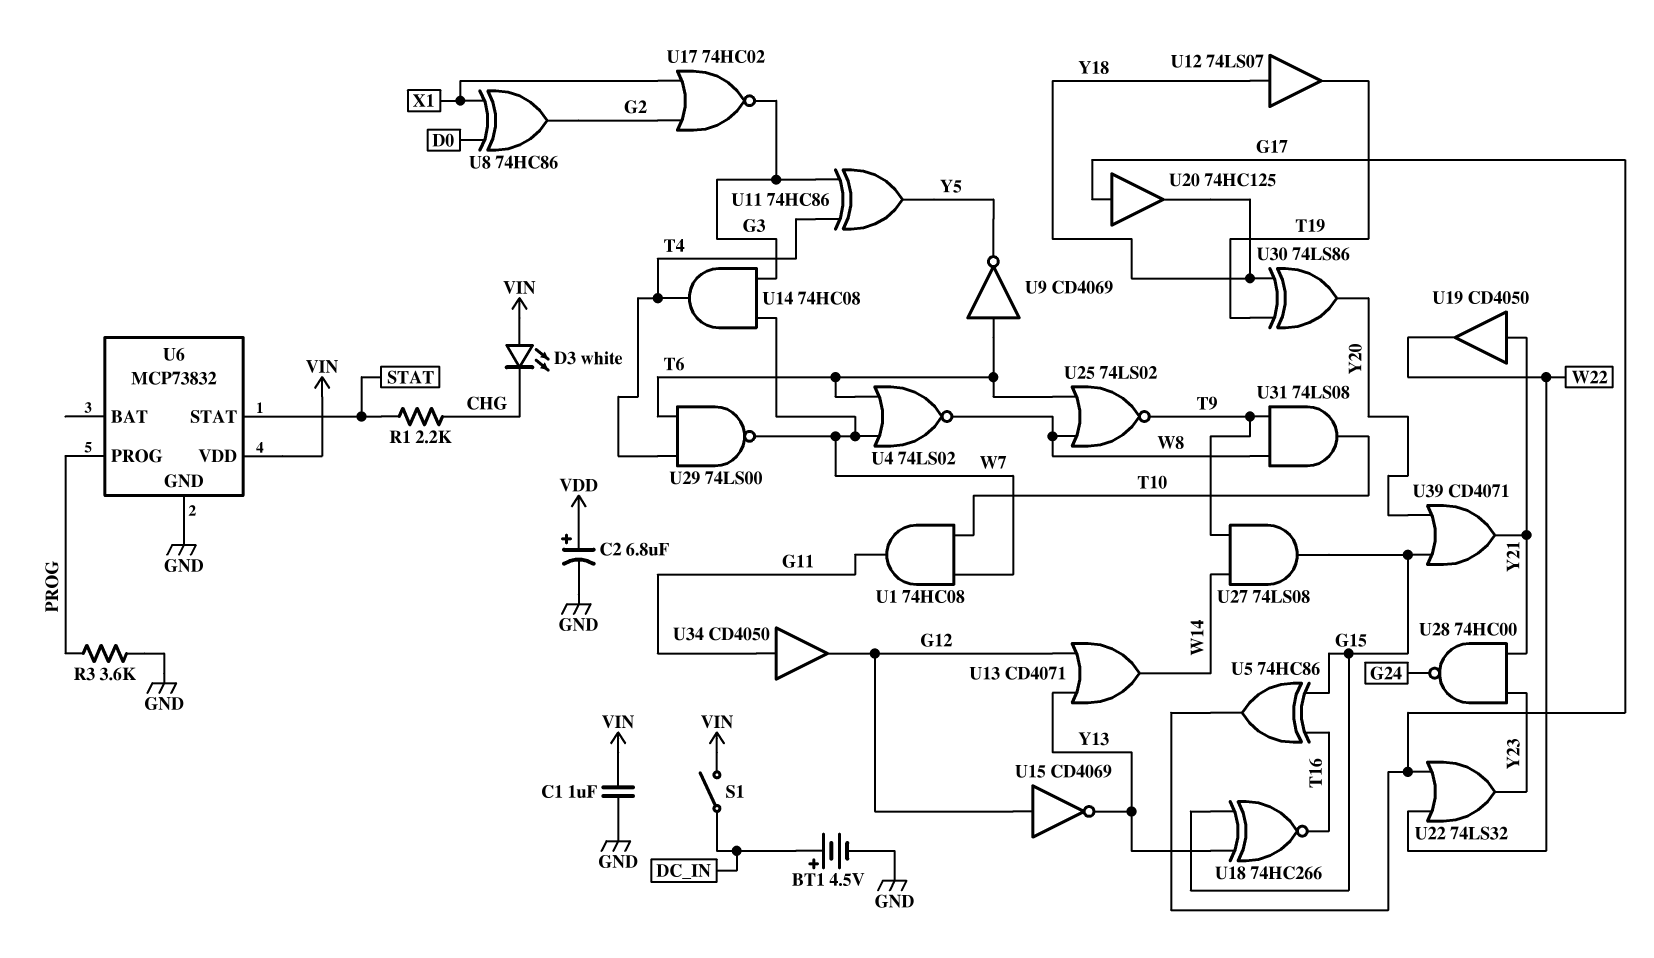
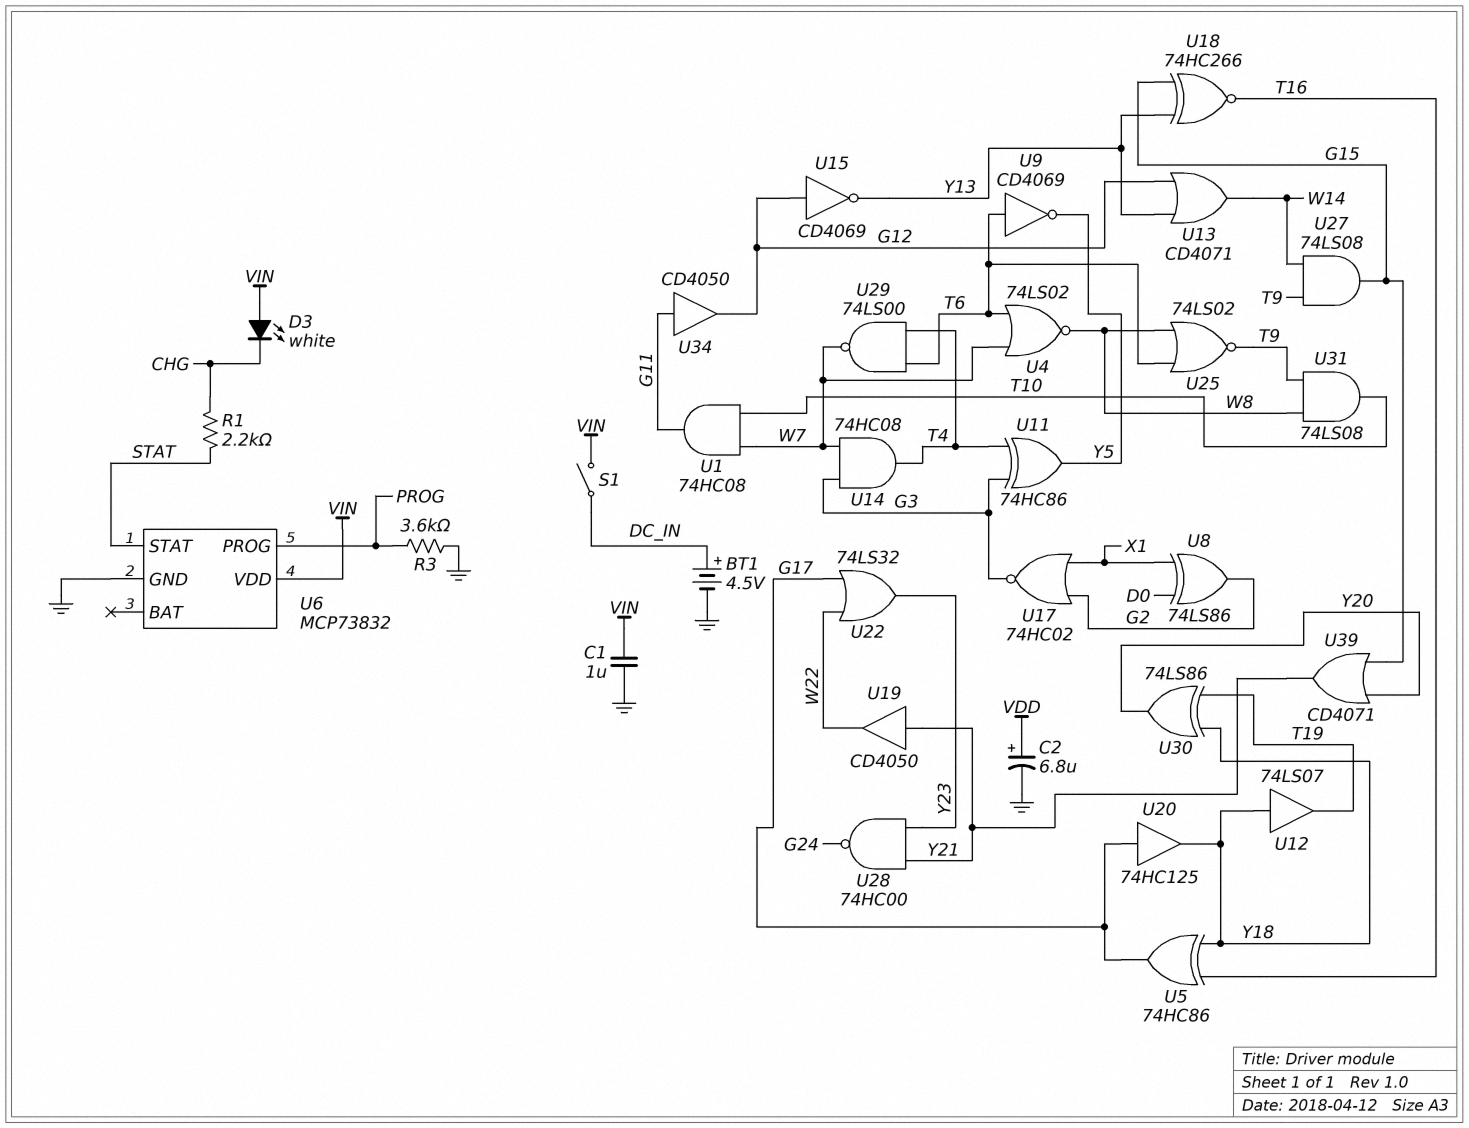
U5: XOR 74HC86 (in G15, in T16, out G17) -> XOR 74HC86 (in T16, in Y18, out G17)
U8: XOR 74HC86 (in D0, in X1, out G2) -> XOR 74LS86 (in D0, in X1, out G2)

